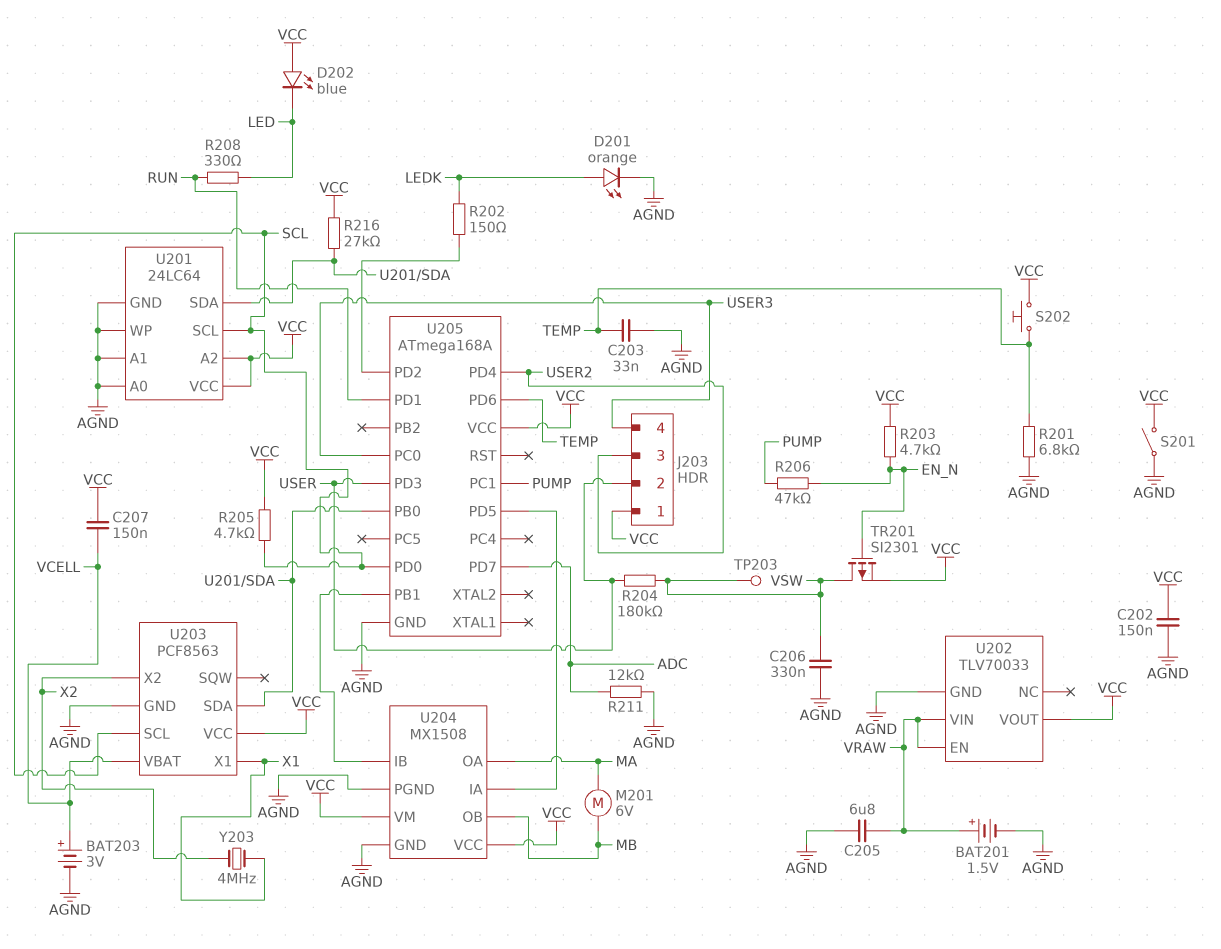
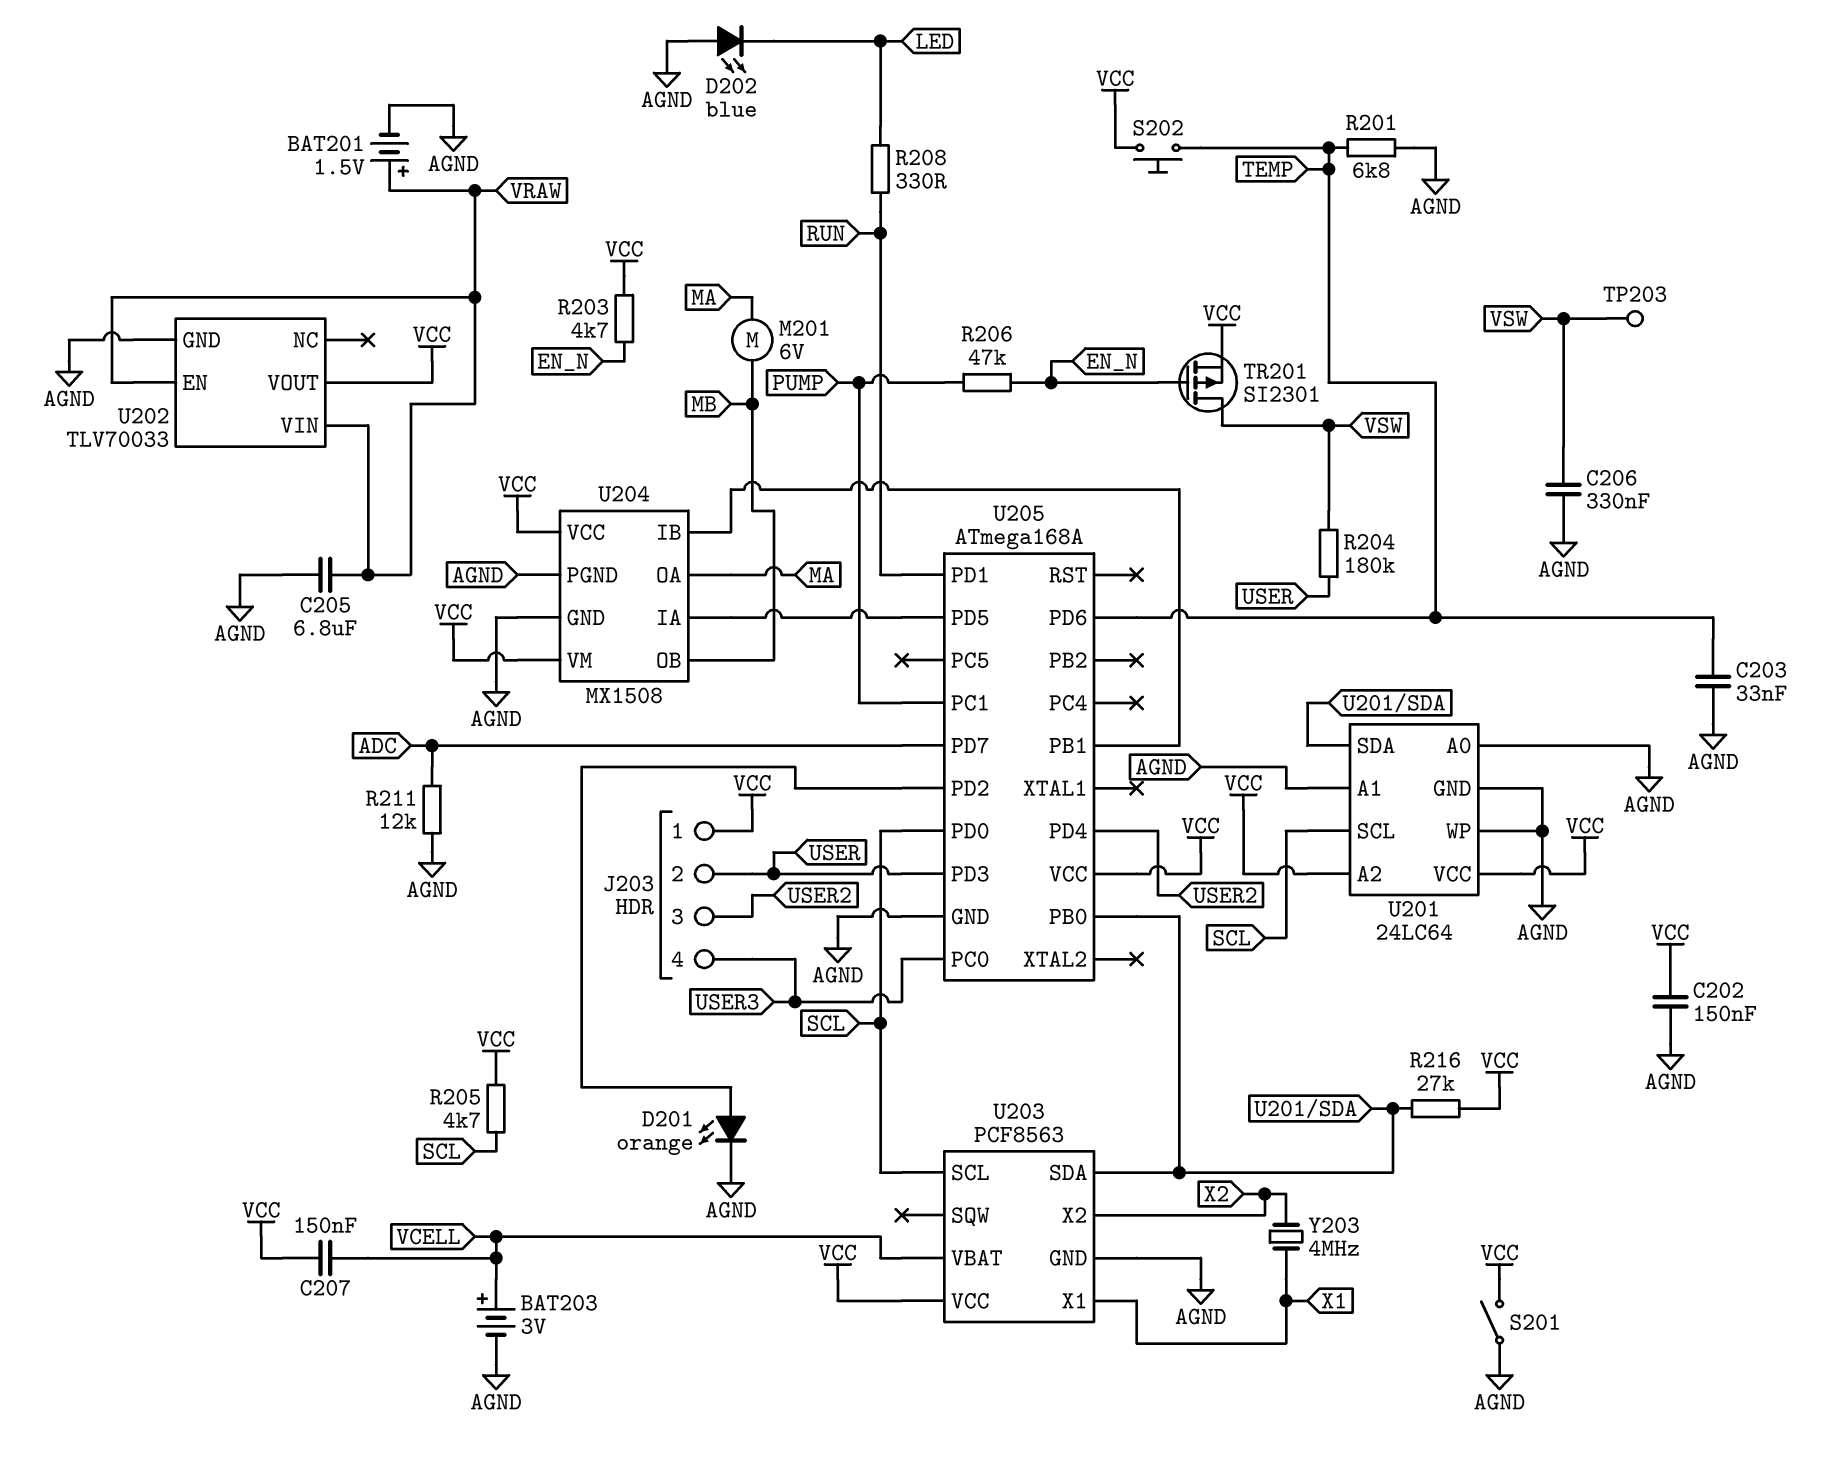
D201: LED orange (A LEDK, K AGND) -> LED orange (A U205/PD2, K AGND)
D202: LED blue (A VCC, K LED) -> LED blue (A AGND, K LED)
R202: 150 (LEDK, U205/PD2) -> none

